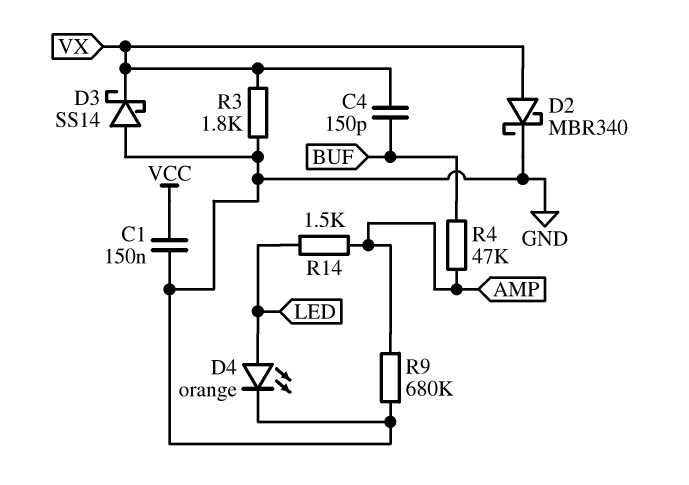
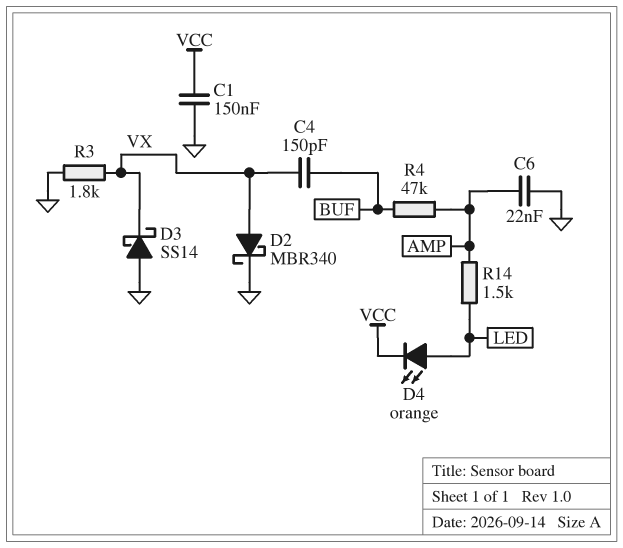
C6: none -> 22nF (AMP, GND)
D4: LED orange (A LED, K GND) -> LED orange (A LED, K VCC)
R9: 680k (AMP, GND) -> none

